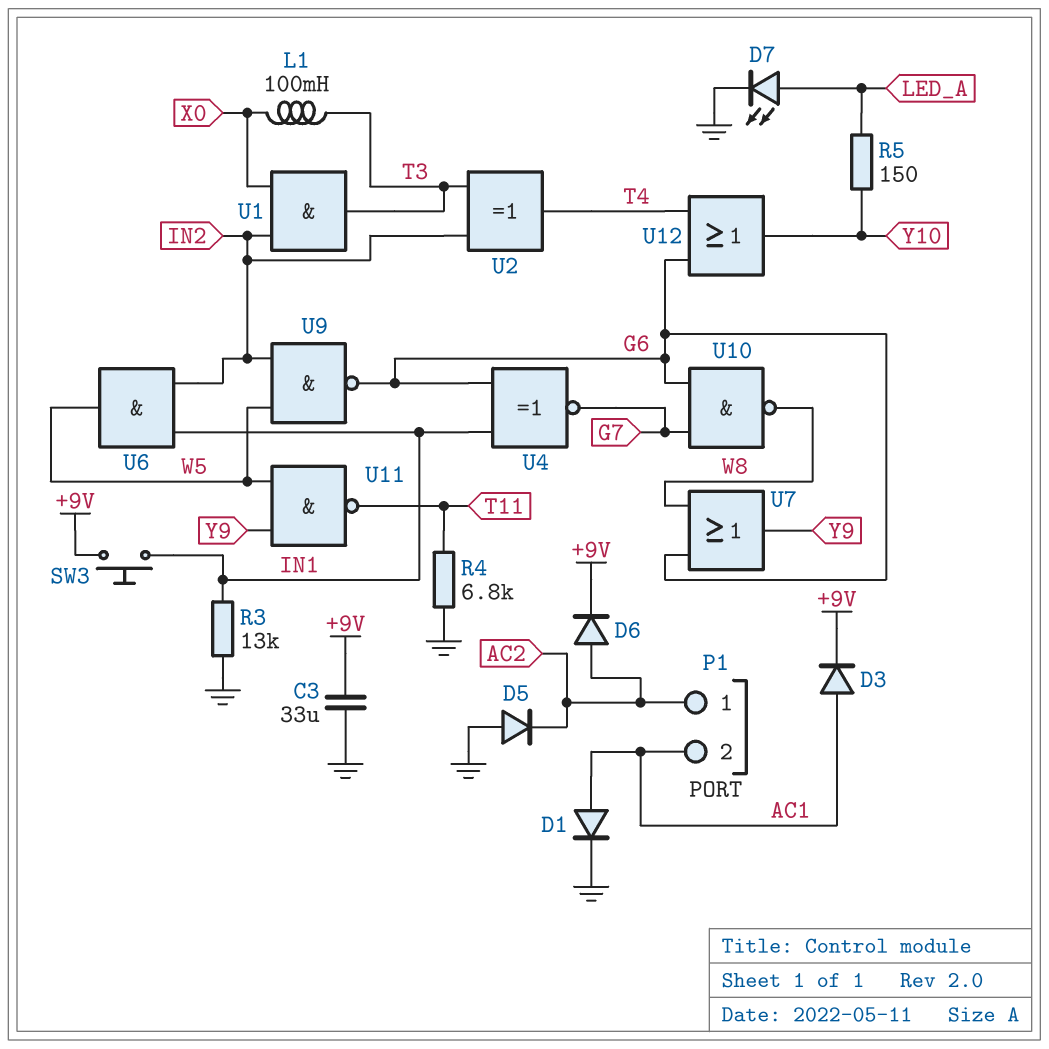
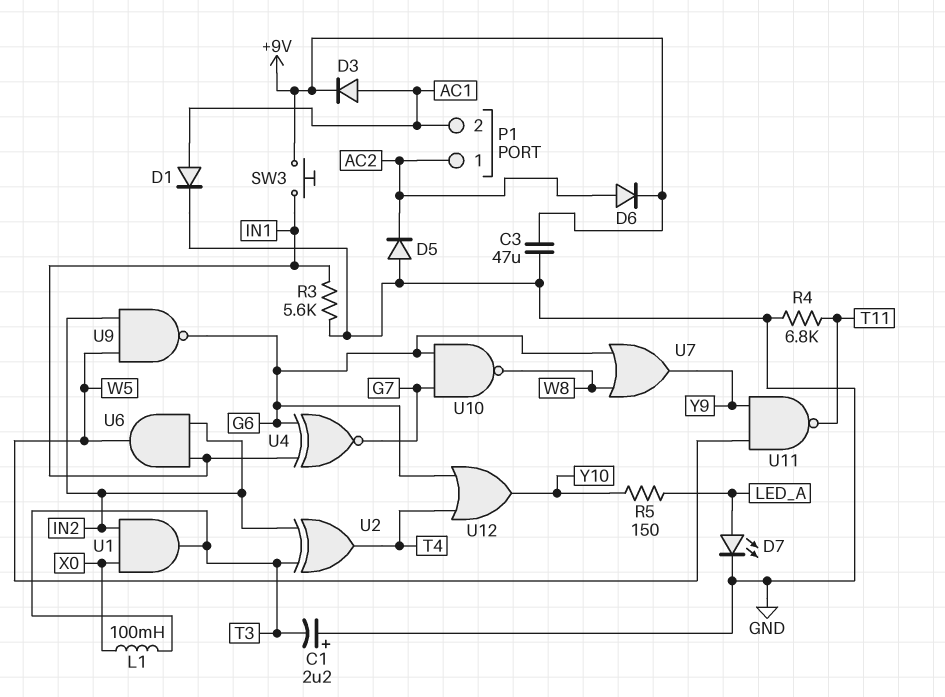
C1: none -> 2.2uF (plus GND, minus T3)
C3: 33uF (+9V, GND) -> 47uF (+9V, GND)
R3: 13k (GND, IN1) -> 5.6k (GND, IN1)

